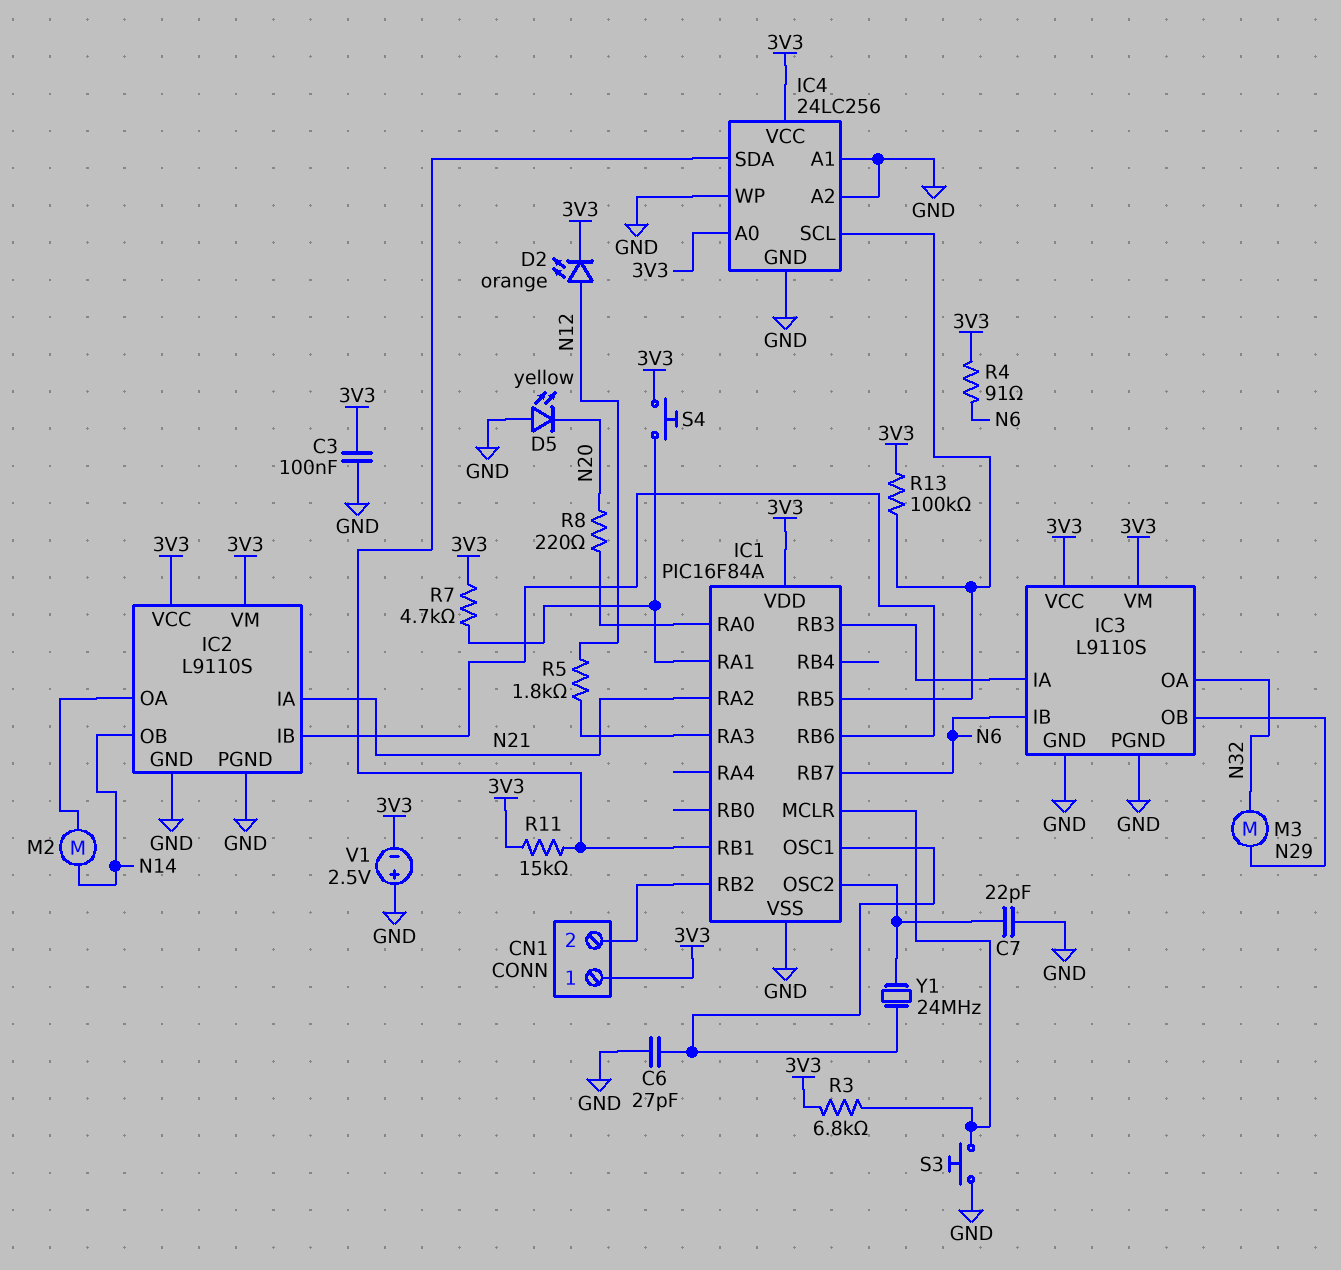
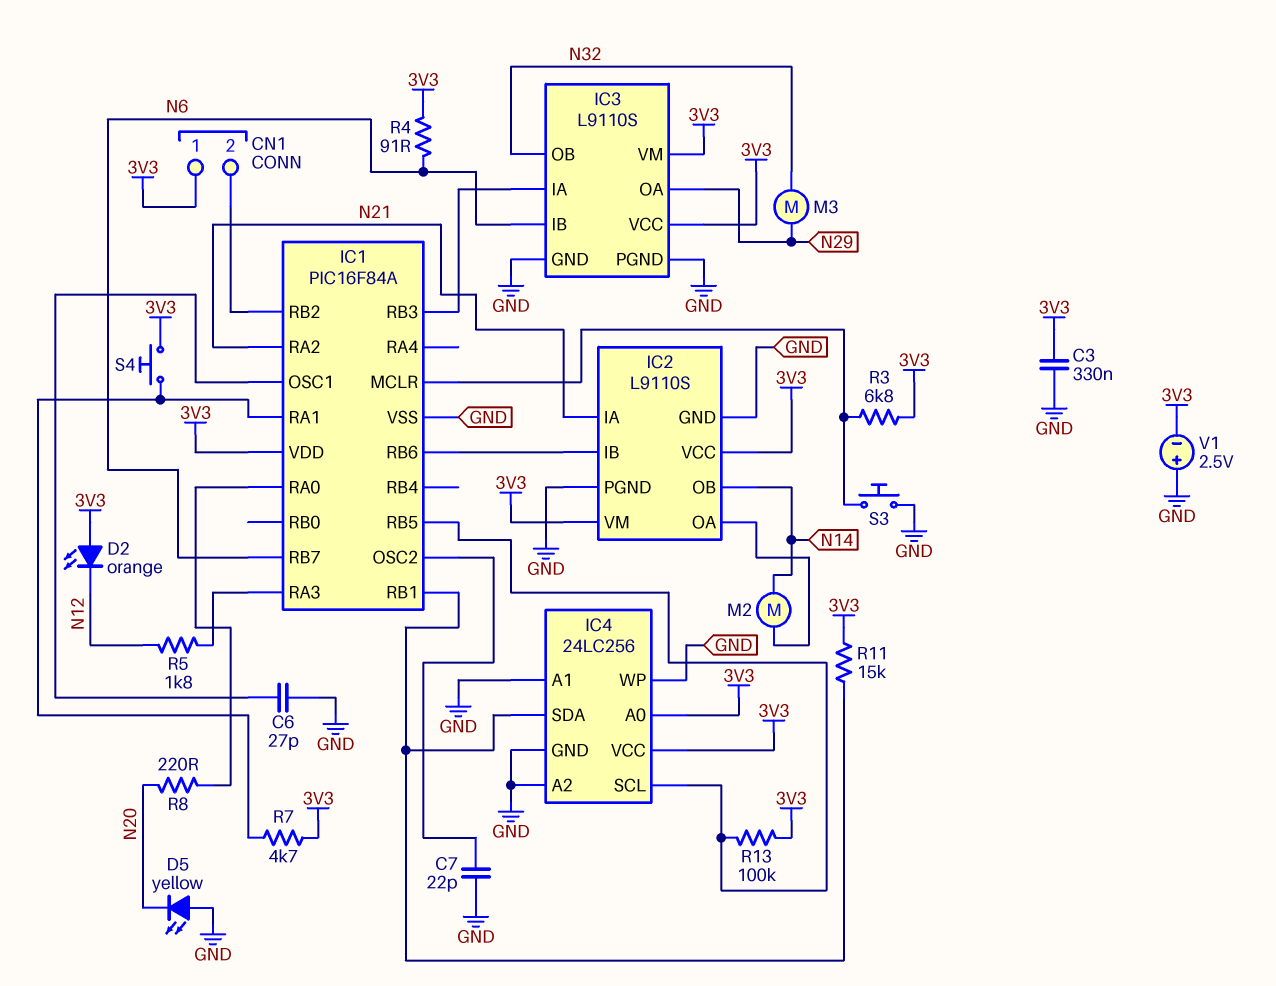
C3: 100nF (3V3, GND) -> 330nF (3V3, GND)
D2: LED orange (A N12, K 3V3) -> LED orange (A 3V3, K N12)
IC3 pin OA: N32 -> N29
IC3 pin OB: N29 -> N32
Y1: 24MHz (IC1/OSC1, IC1/OSC2) -> none

